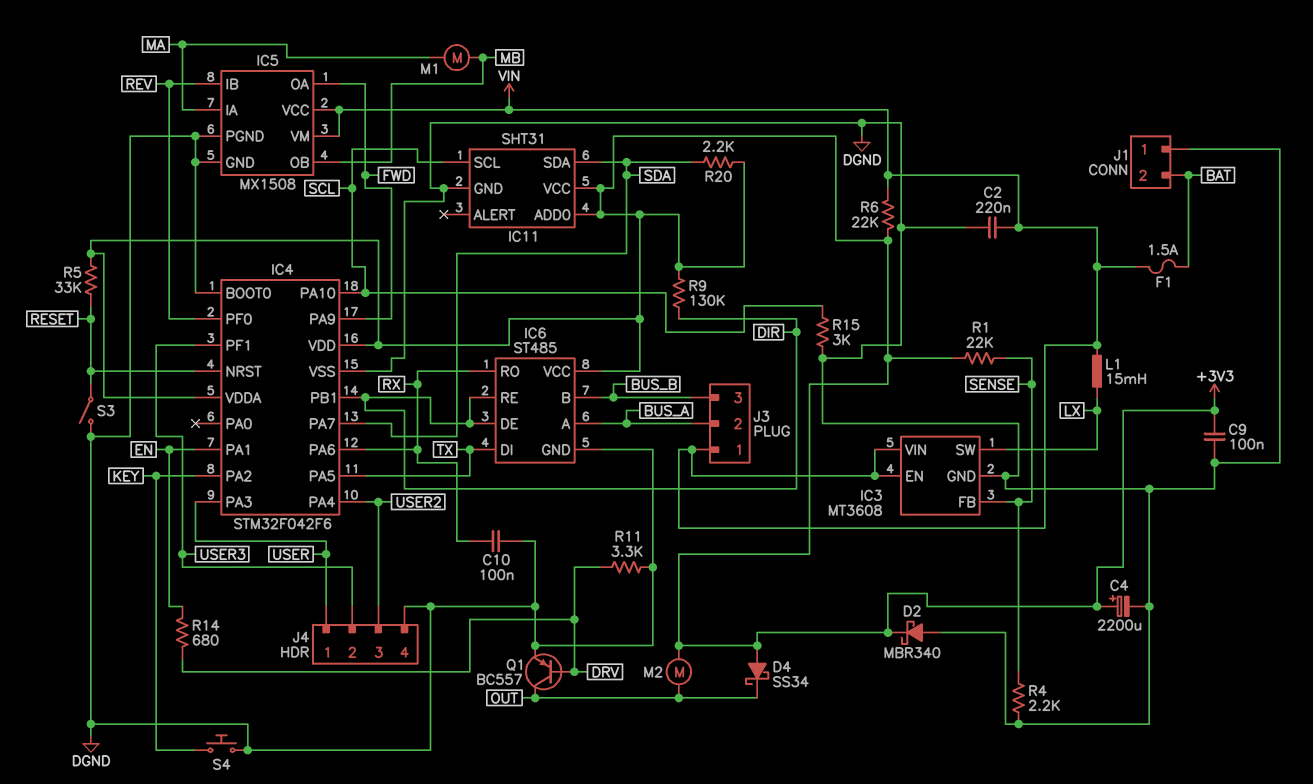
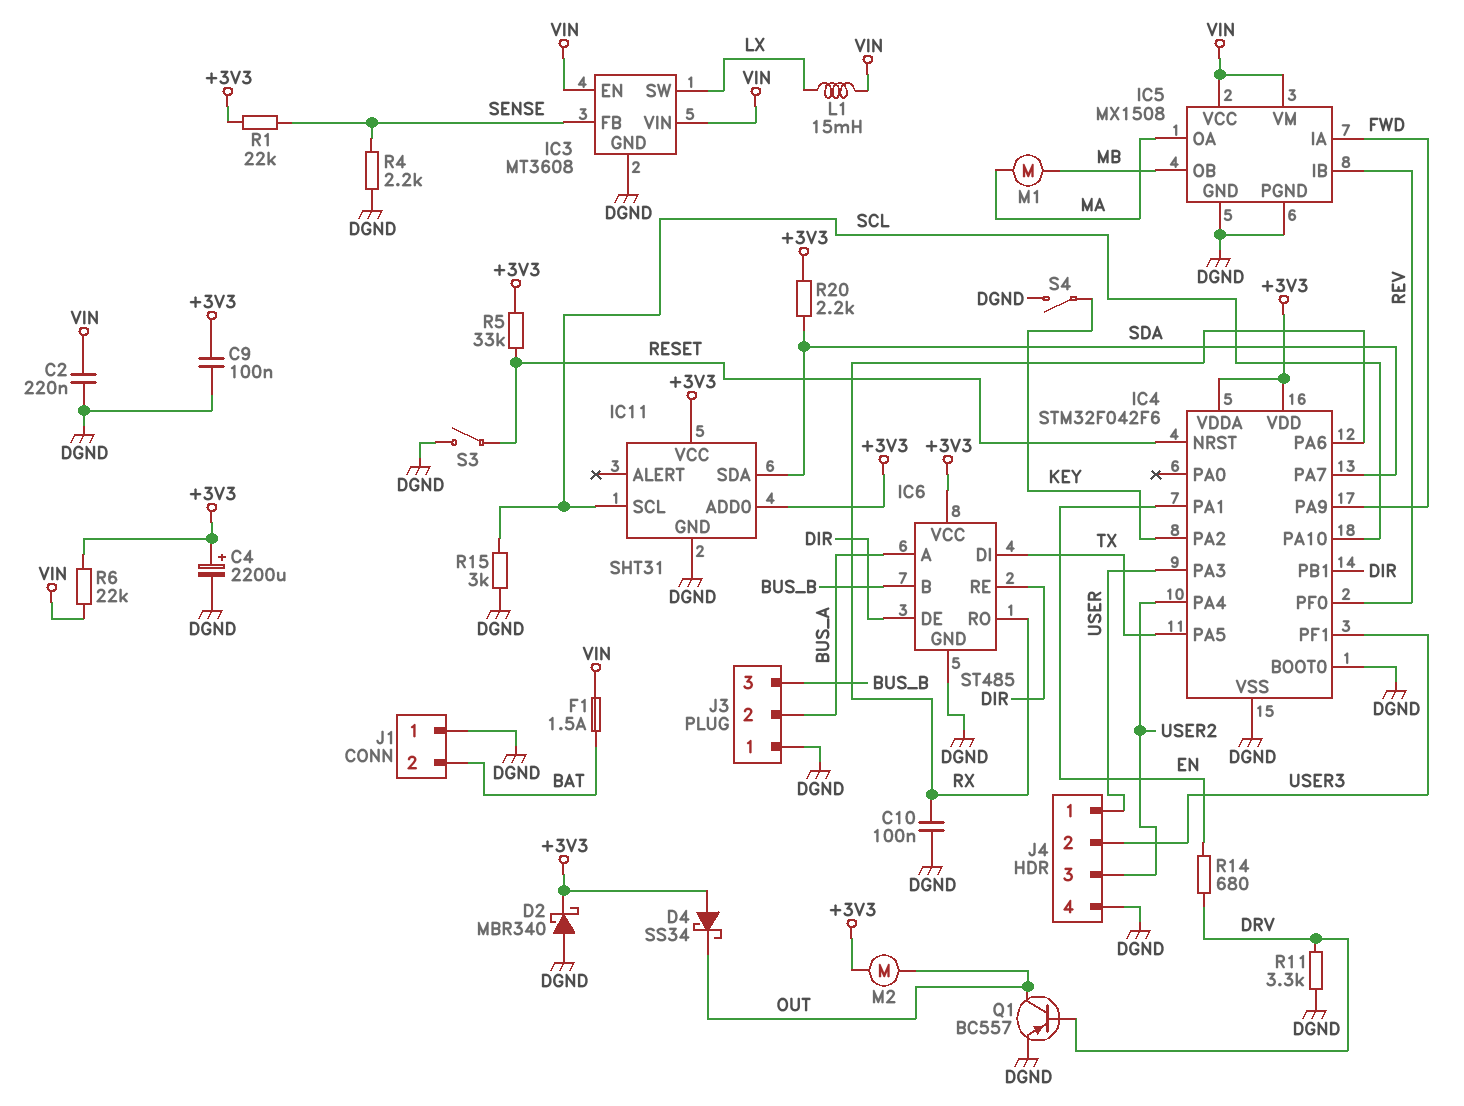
IC5 pin IA: MA -> FWD
IC5 pin OA: FWD -> MA
J3 pin 1: VIN -> DGND
R9: 130k (+3V3, DIR) -> none
S4: button (DGND, KEY) -> switch (DGND, KEY)

